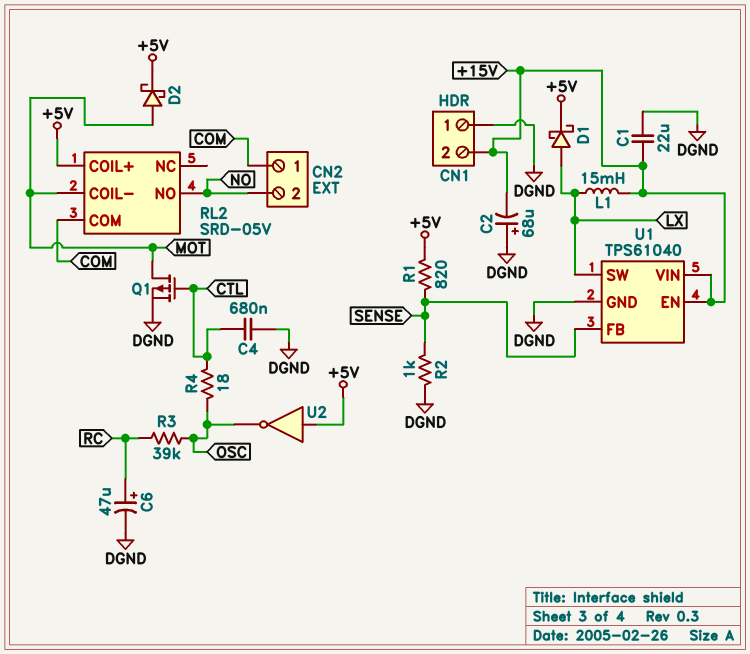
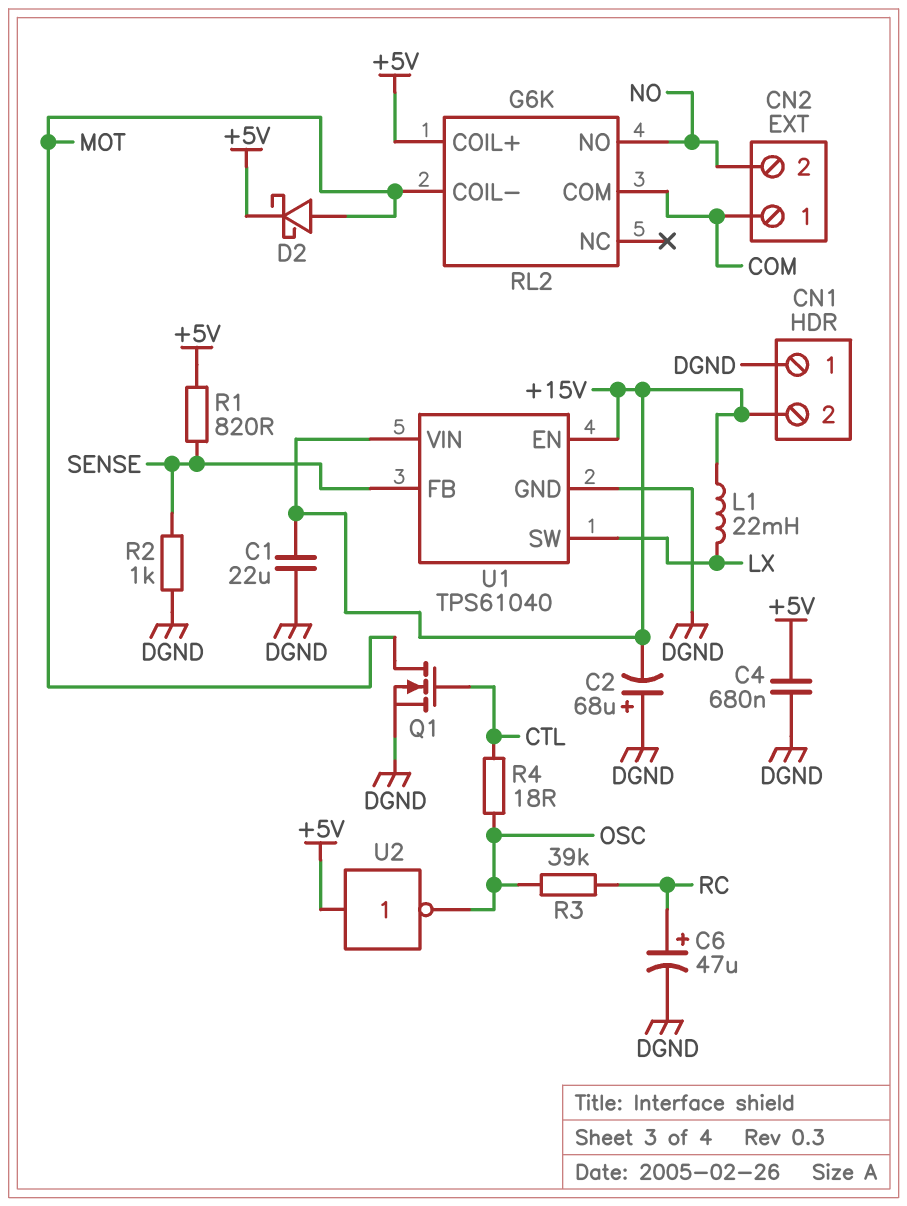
C4: 680nF (CTL, DGND) -> 680nF (+5V, DGND)
D1: schottky (A LX, K +5V) -> none
L1: 15mH (+15V, LX) -> 22mH (+15V, LX)
Q1: PMOS (G CTL, D MOT, S DGND) -> NMOS (G CTL, D MOT, S DGND)
RL2: SRD-05V -> G6K

